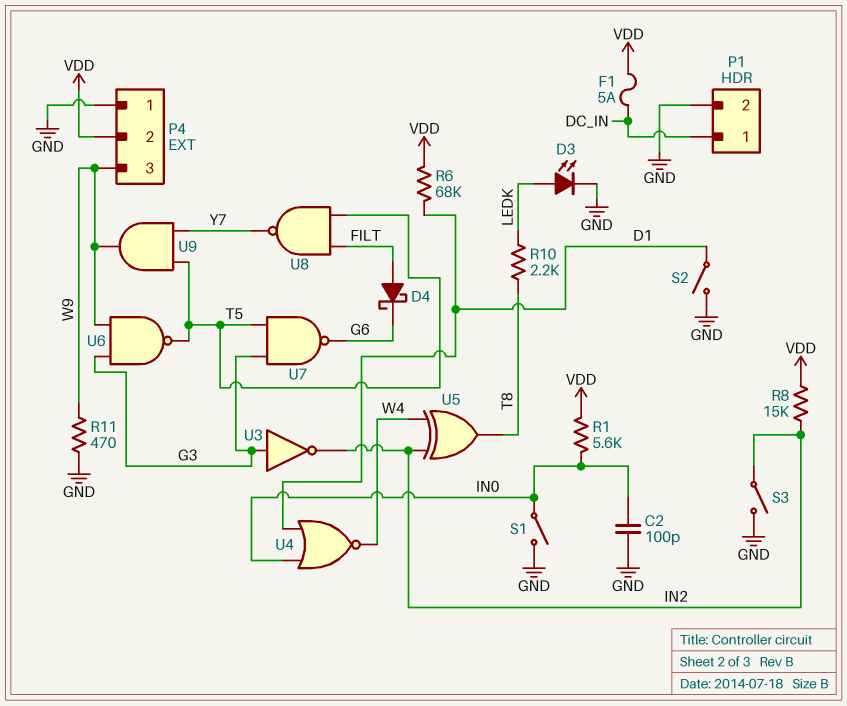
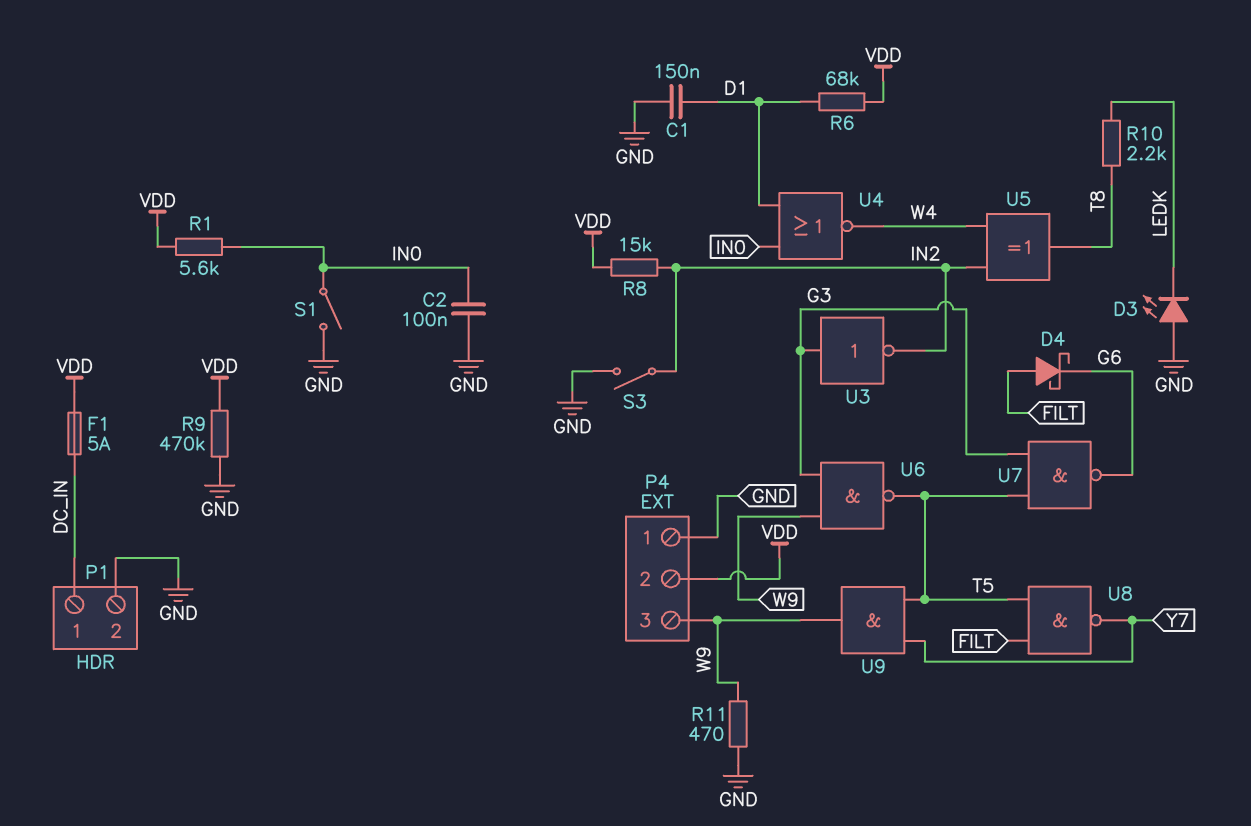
C1: none -> 150nF (D1, GND)
C2: 100pF (GND, IN0) -> 100nF (GND, IN0)
D3: LED (A LEDK, K GND) -> LED (A GND, K LEDK)
R9: none -> 470k (GND, VDD)
S2: switch (D1, GND) -> none

